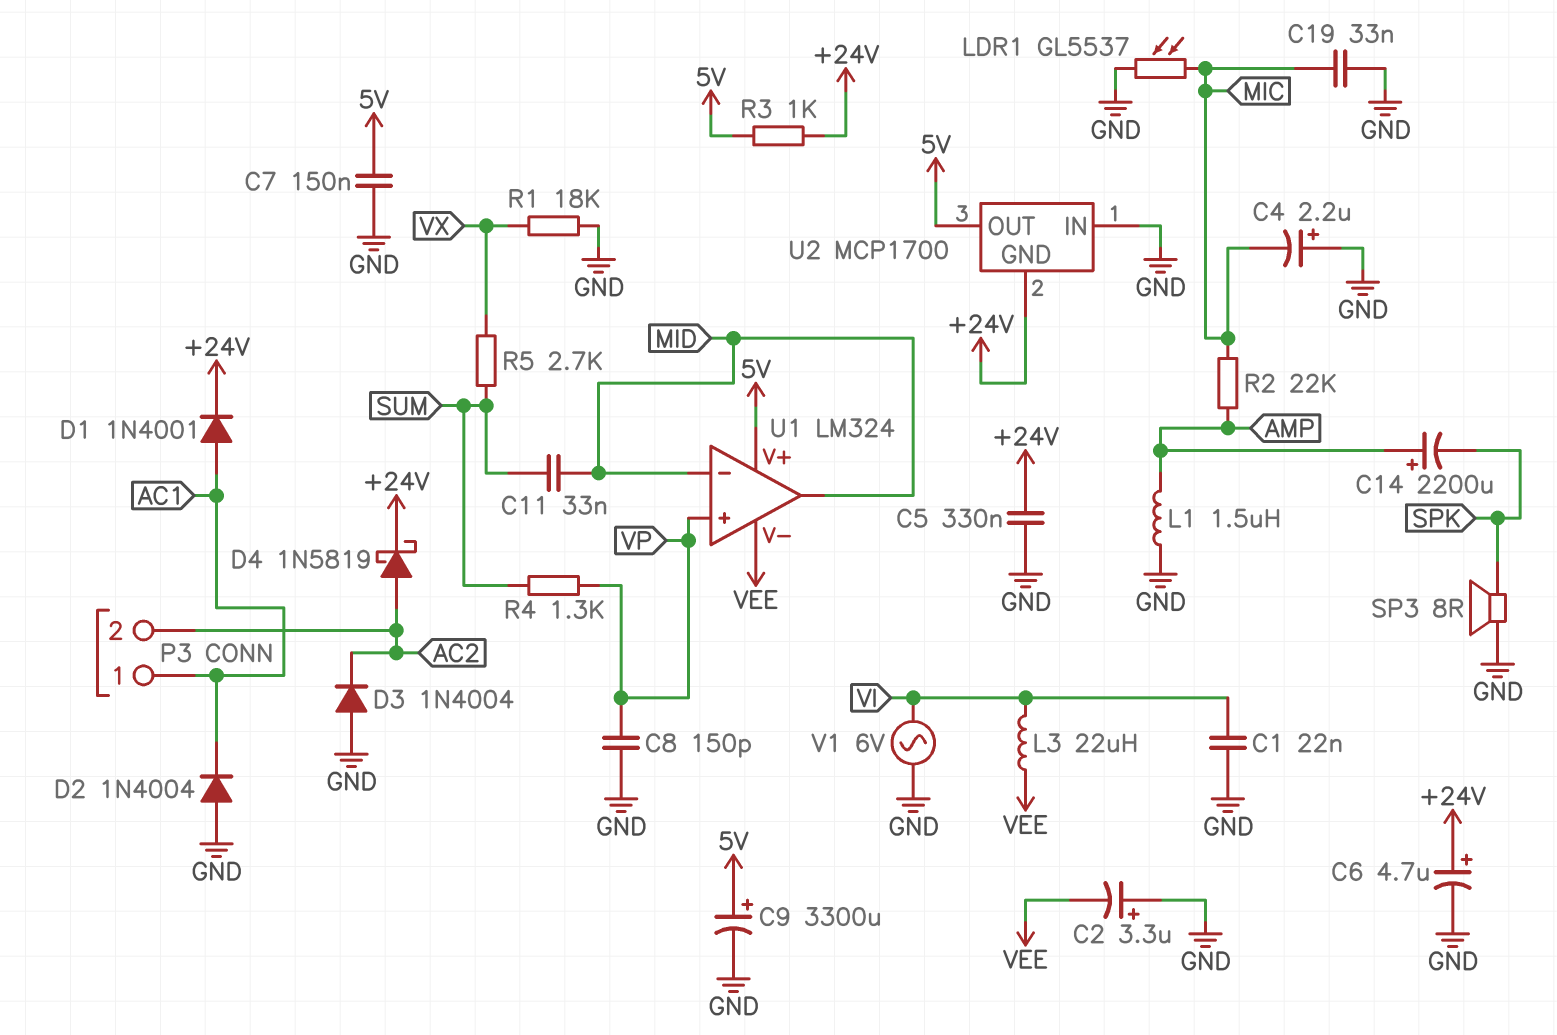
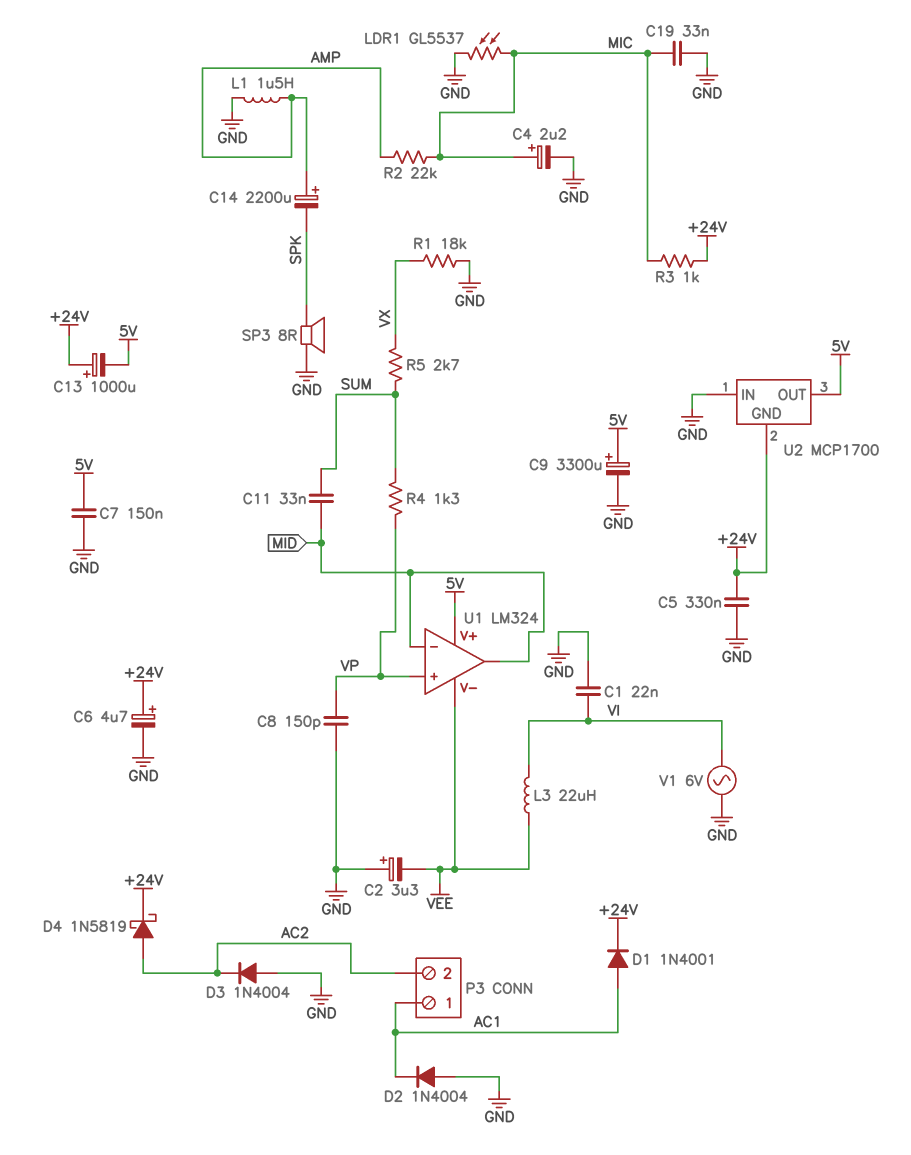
C4: 2.2uF (plus GND, minus MIC) -> 2.2uF (plus MIC, minus GND)
C13: none -> 1000uF (plus +24V, minus 5V)
R3: 1k (+24V, 5V) -> 1k (+24V, MIC)

